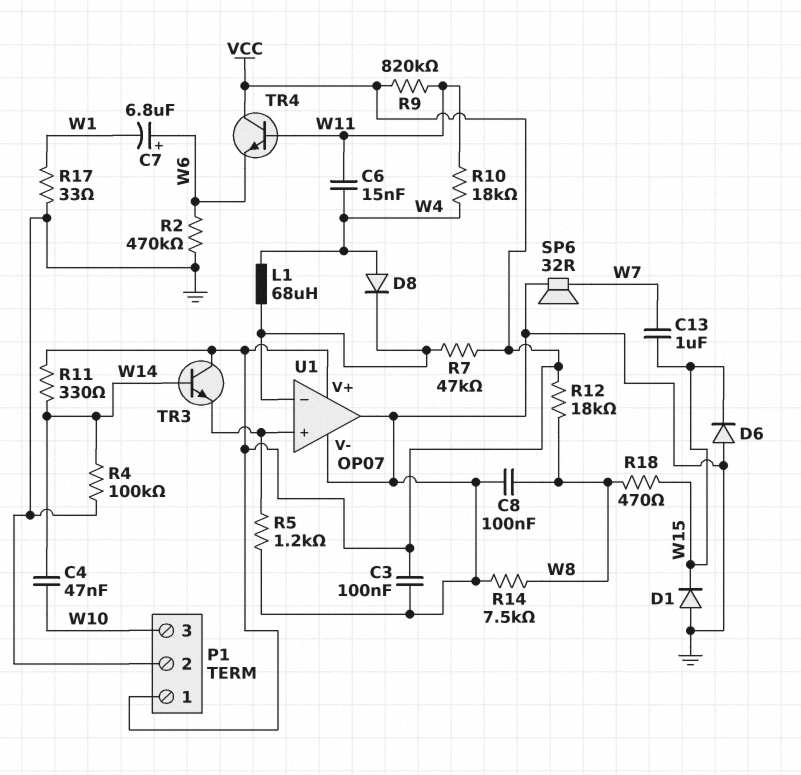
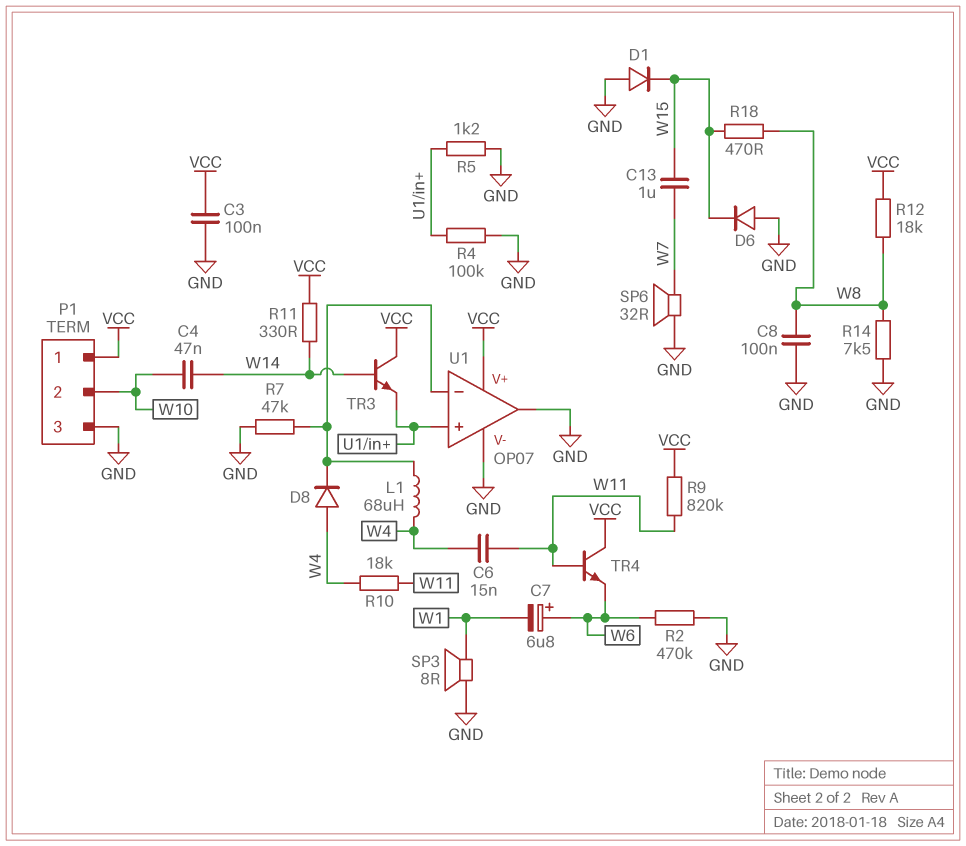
P1 pin 2: GND -> W10
P1 pin 3: W10 -> GND
R4: 100k (GND, W14) -> 100k (GND, U1/in+)
R7: 47k (U1/in-, VCC) -> 47k (GND, U1/in-)
R17: 33 (GND, W1) -> none
SP3: none -> speaker 8R (GND, W1)

